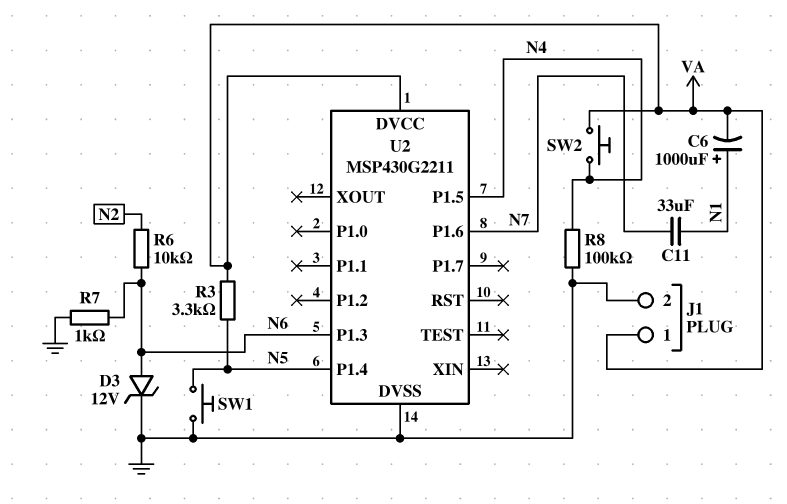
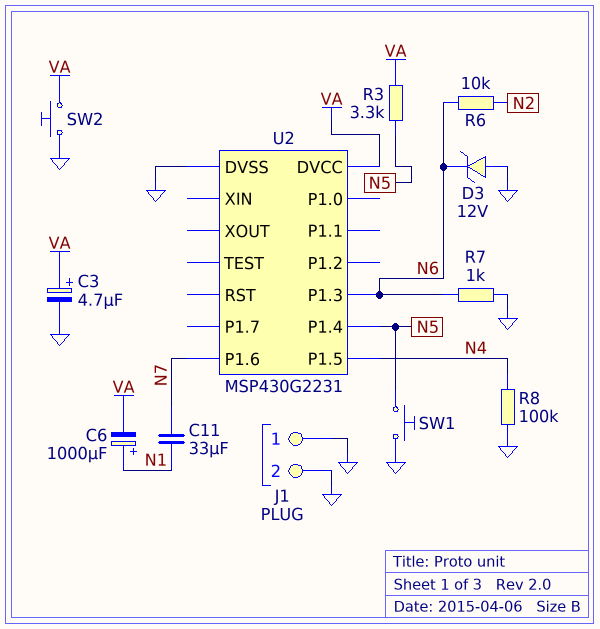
C3: none -> 4.7uF (plus VA, minus GND)
D3: zener 12V (A N6, K GND) -> zener 12V (A GND, K N6)
J1 pin 1: VA -> GND
SW2: button (N4, VA) -> button (GND, VA)
U2: MSP430G2211 -> MSP430G2231

